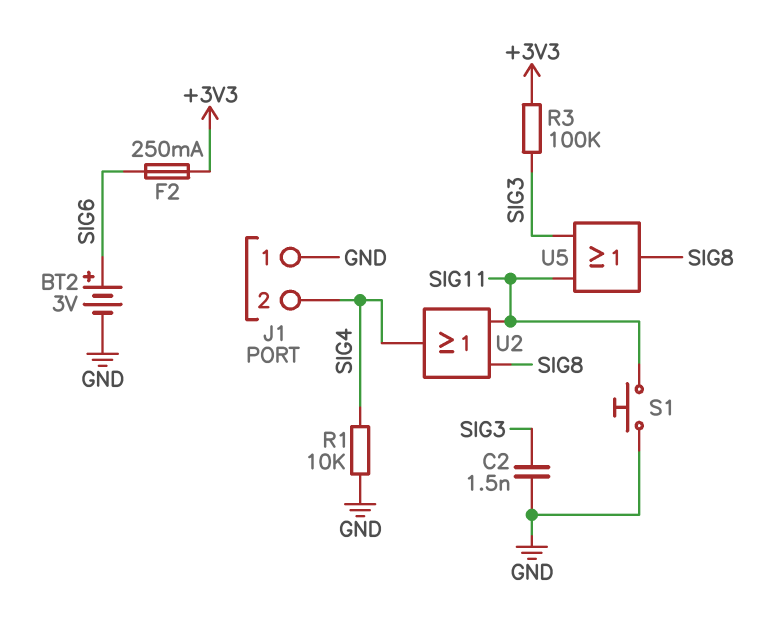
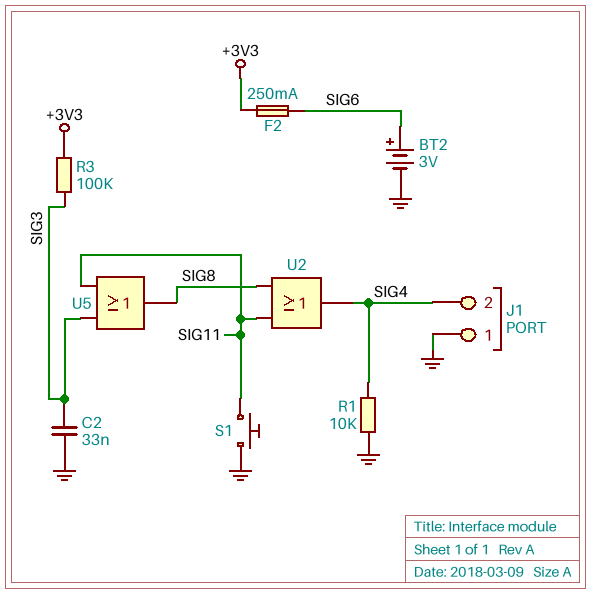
C2: 1.5nF (GND, SIG3) -> 33nF (GND, SIG3)

